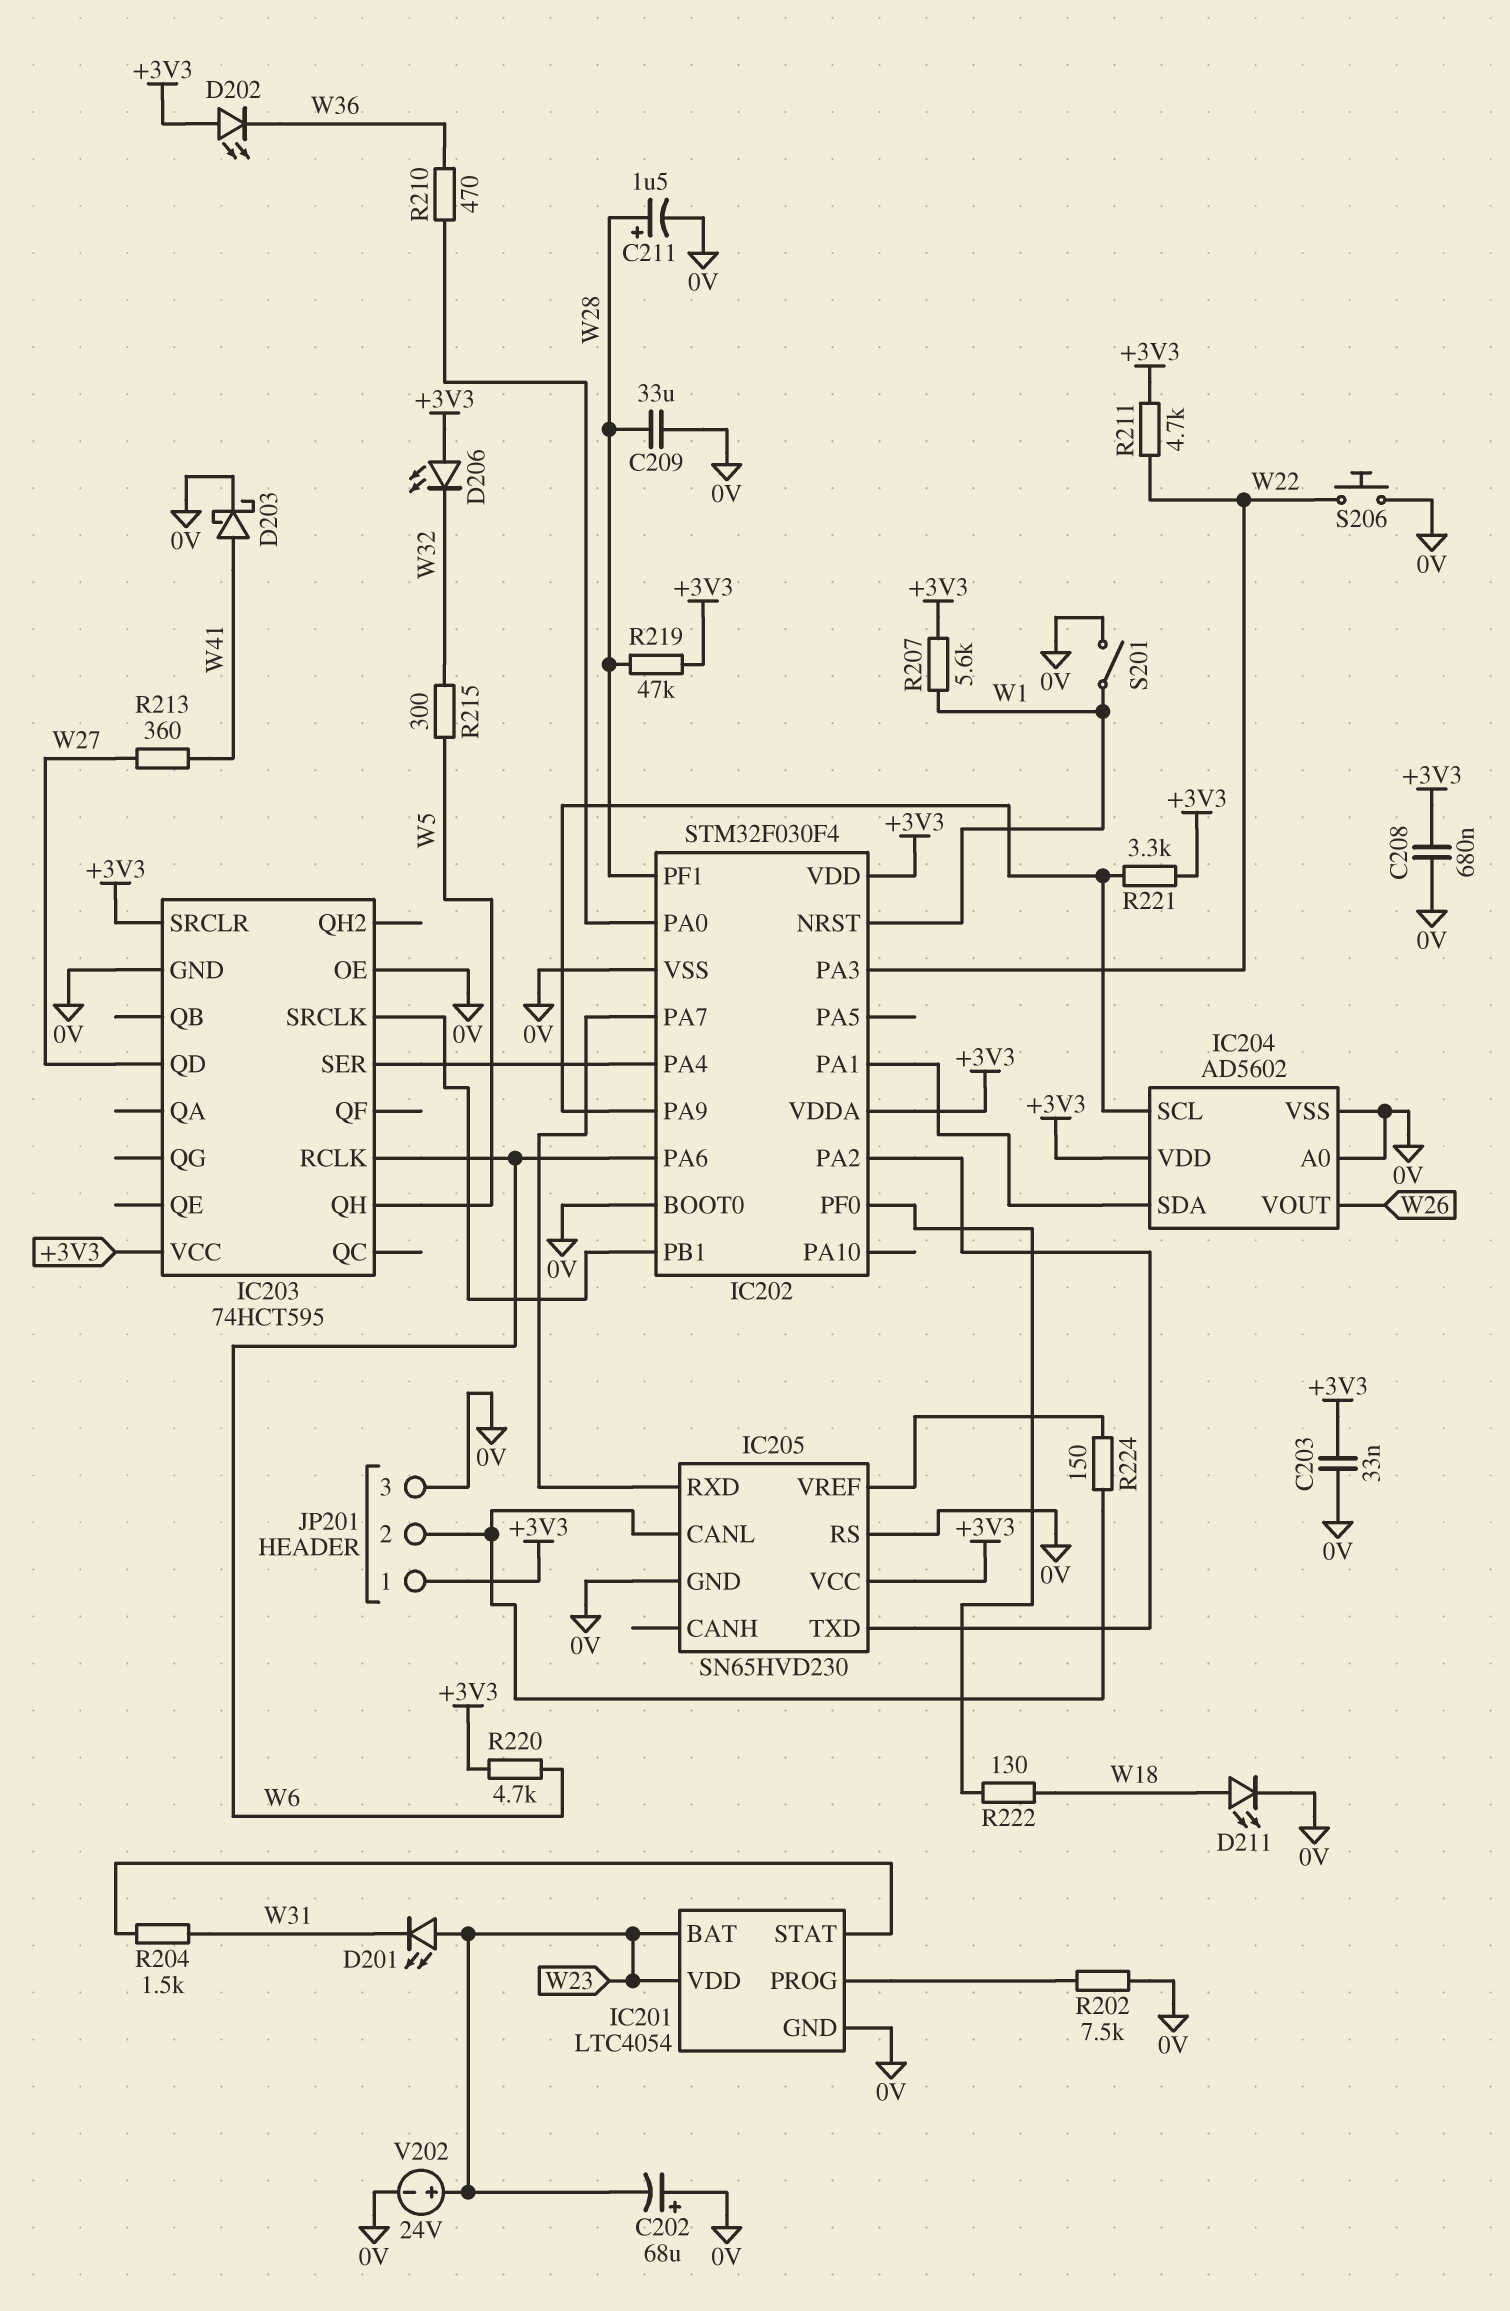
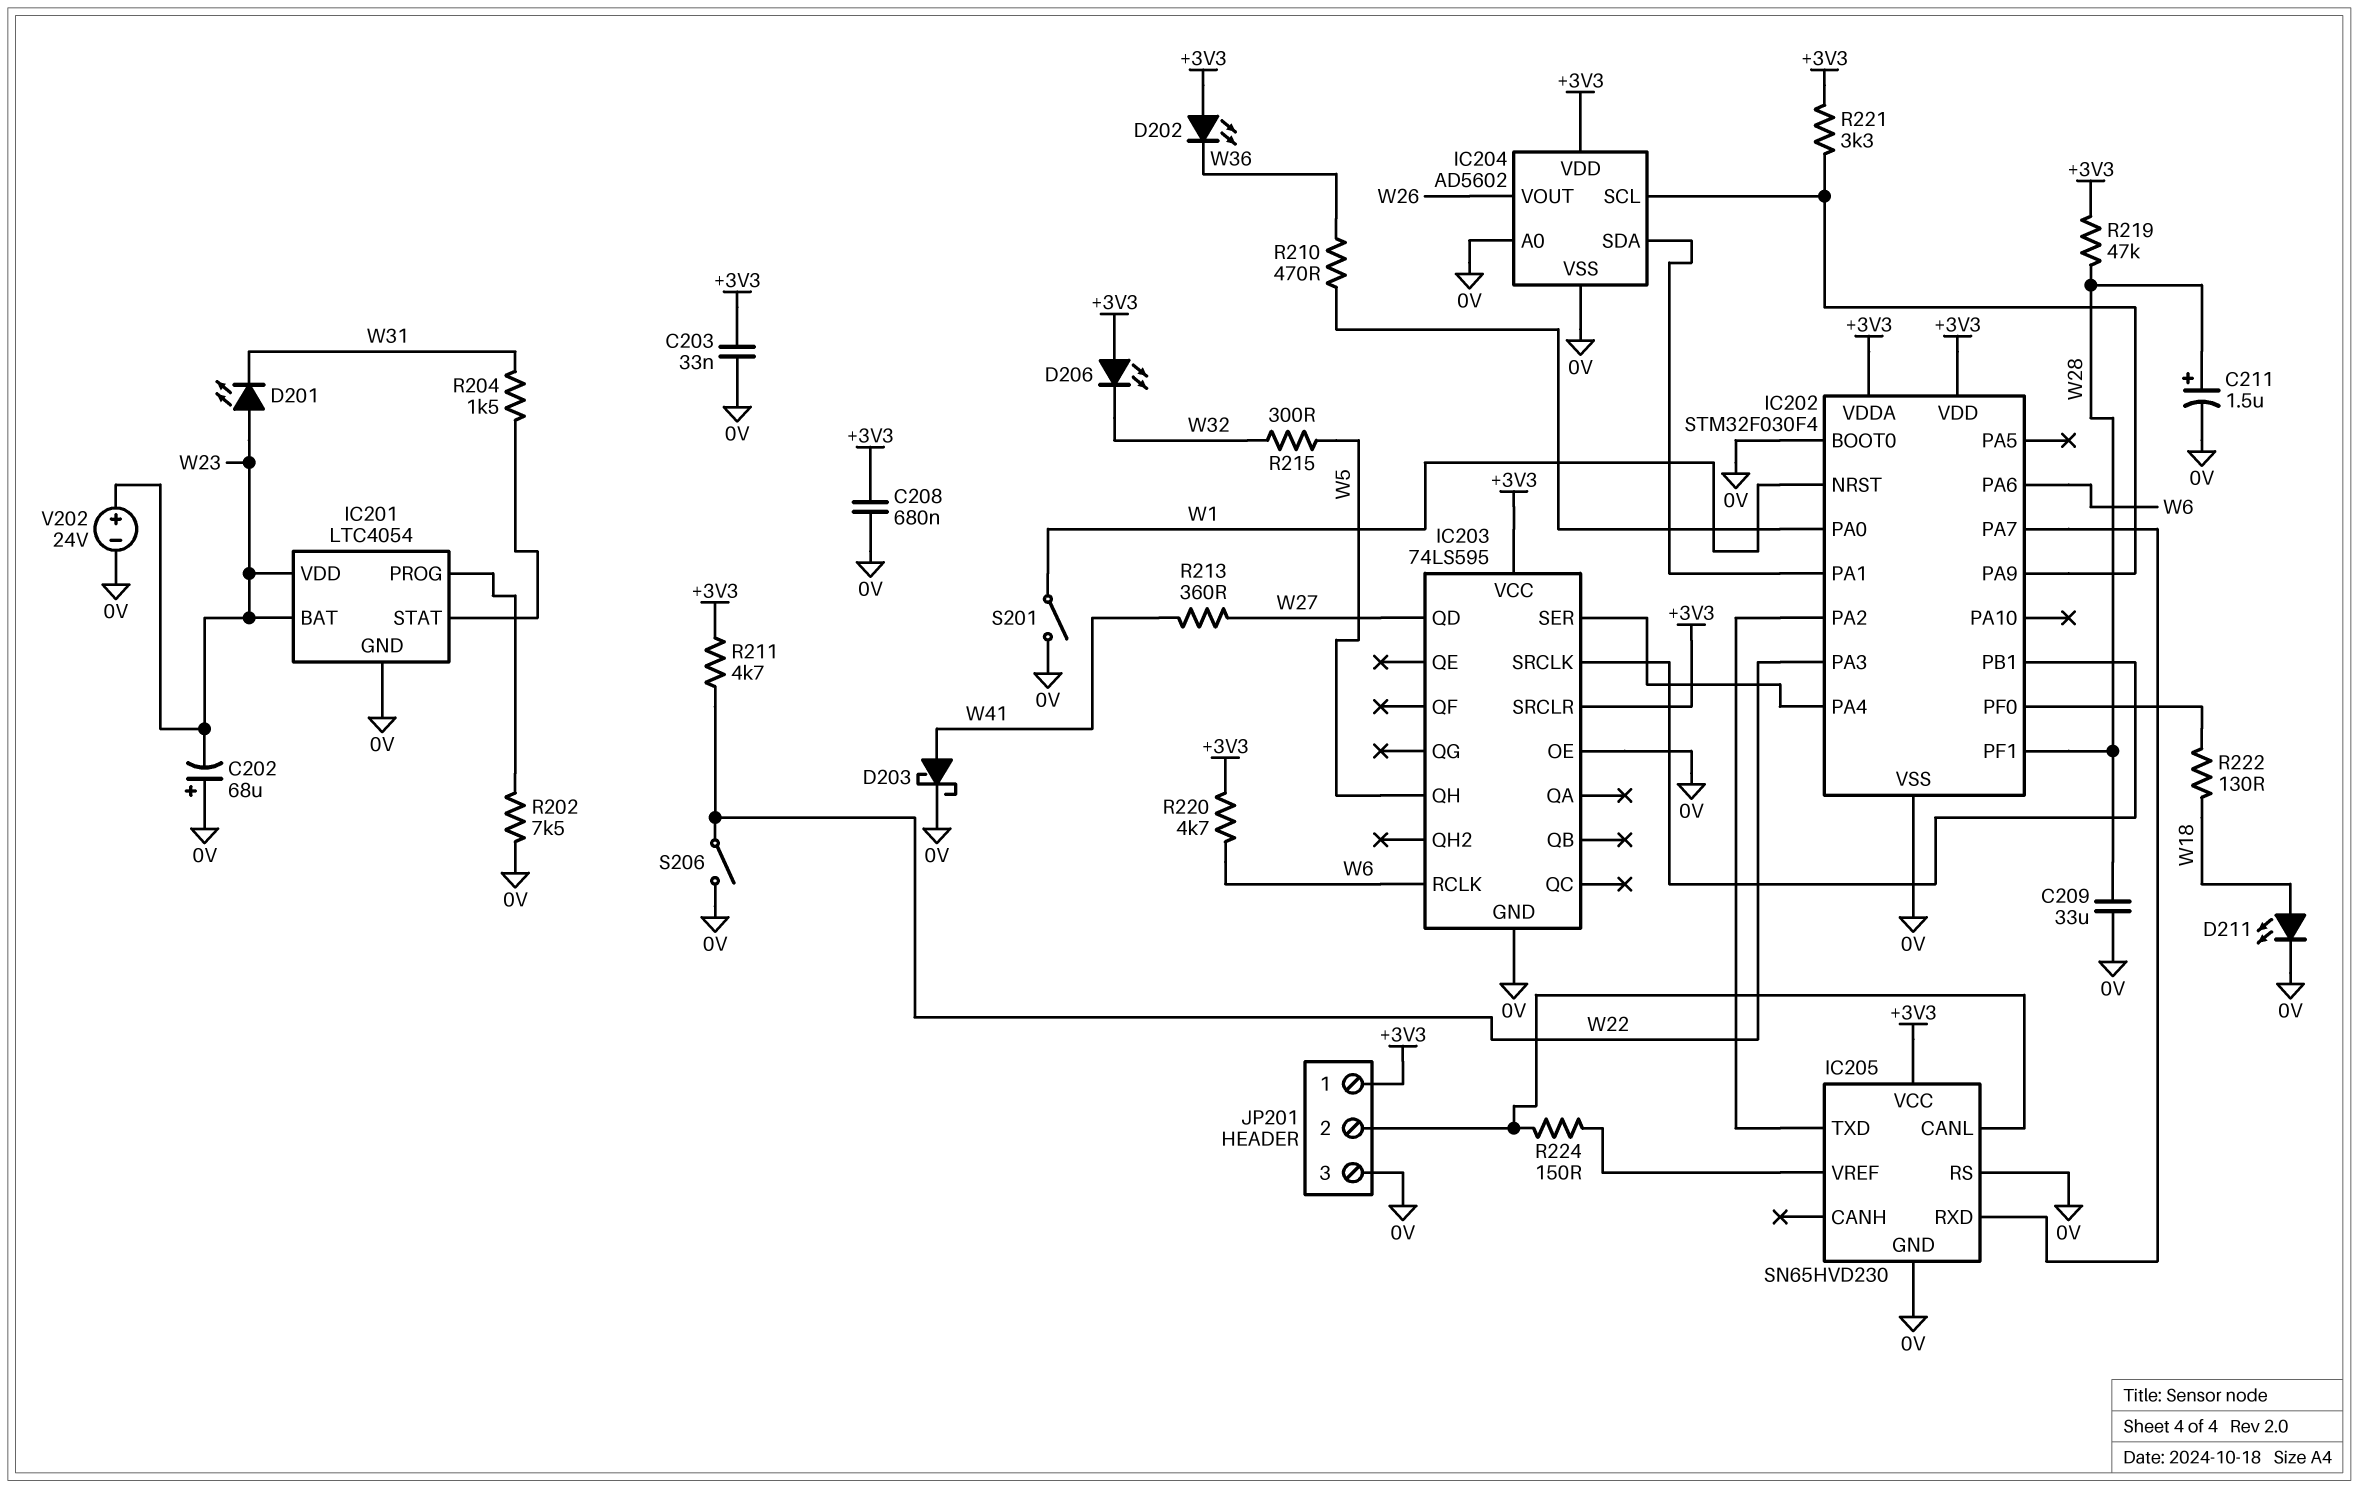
IC203: 74HCT595 -> 74LS595
R207: 5.6k (+3V3, W1) -> none
S206: button (0V, W22) -> switch (0V, W22)

